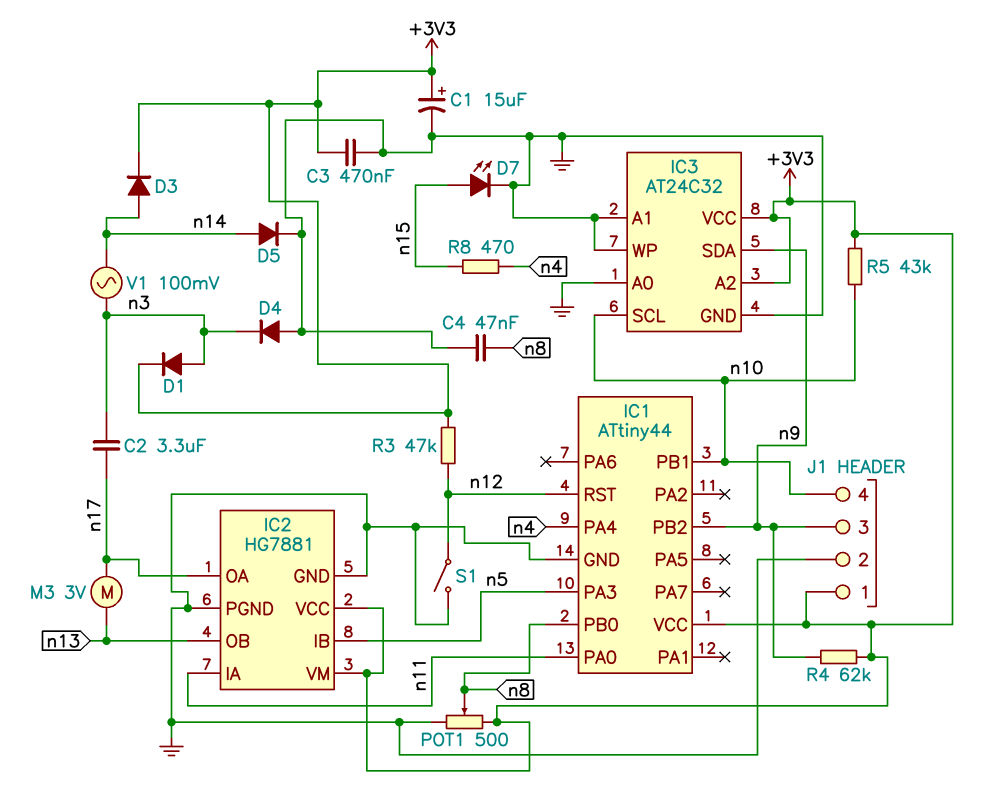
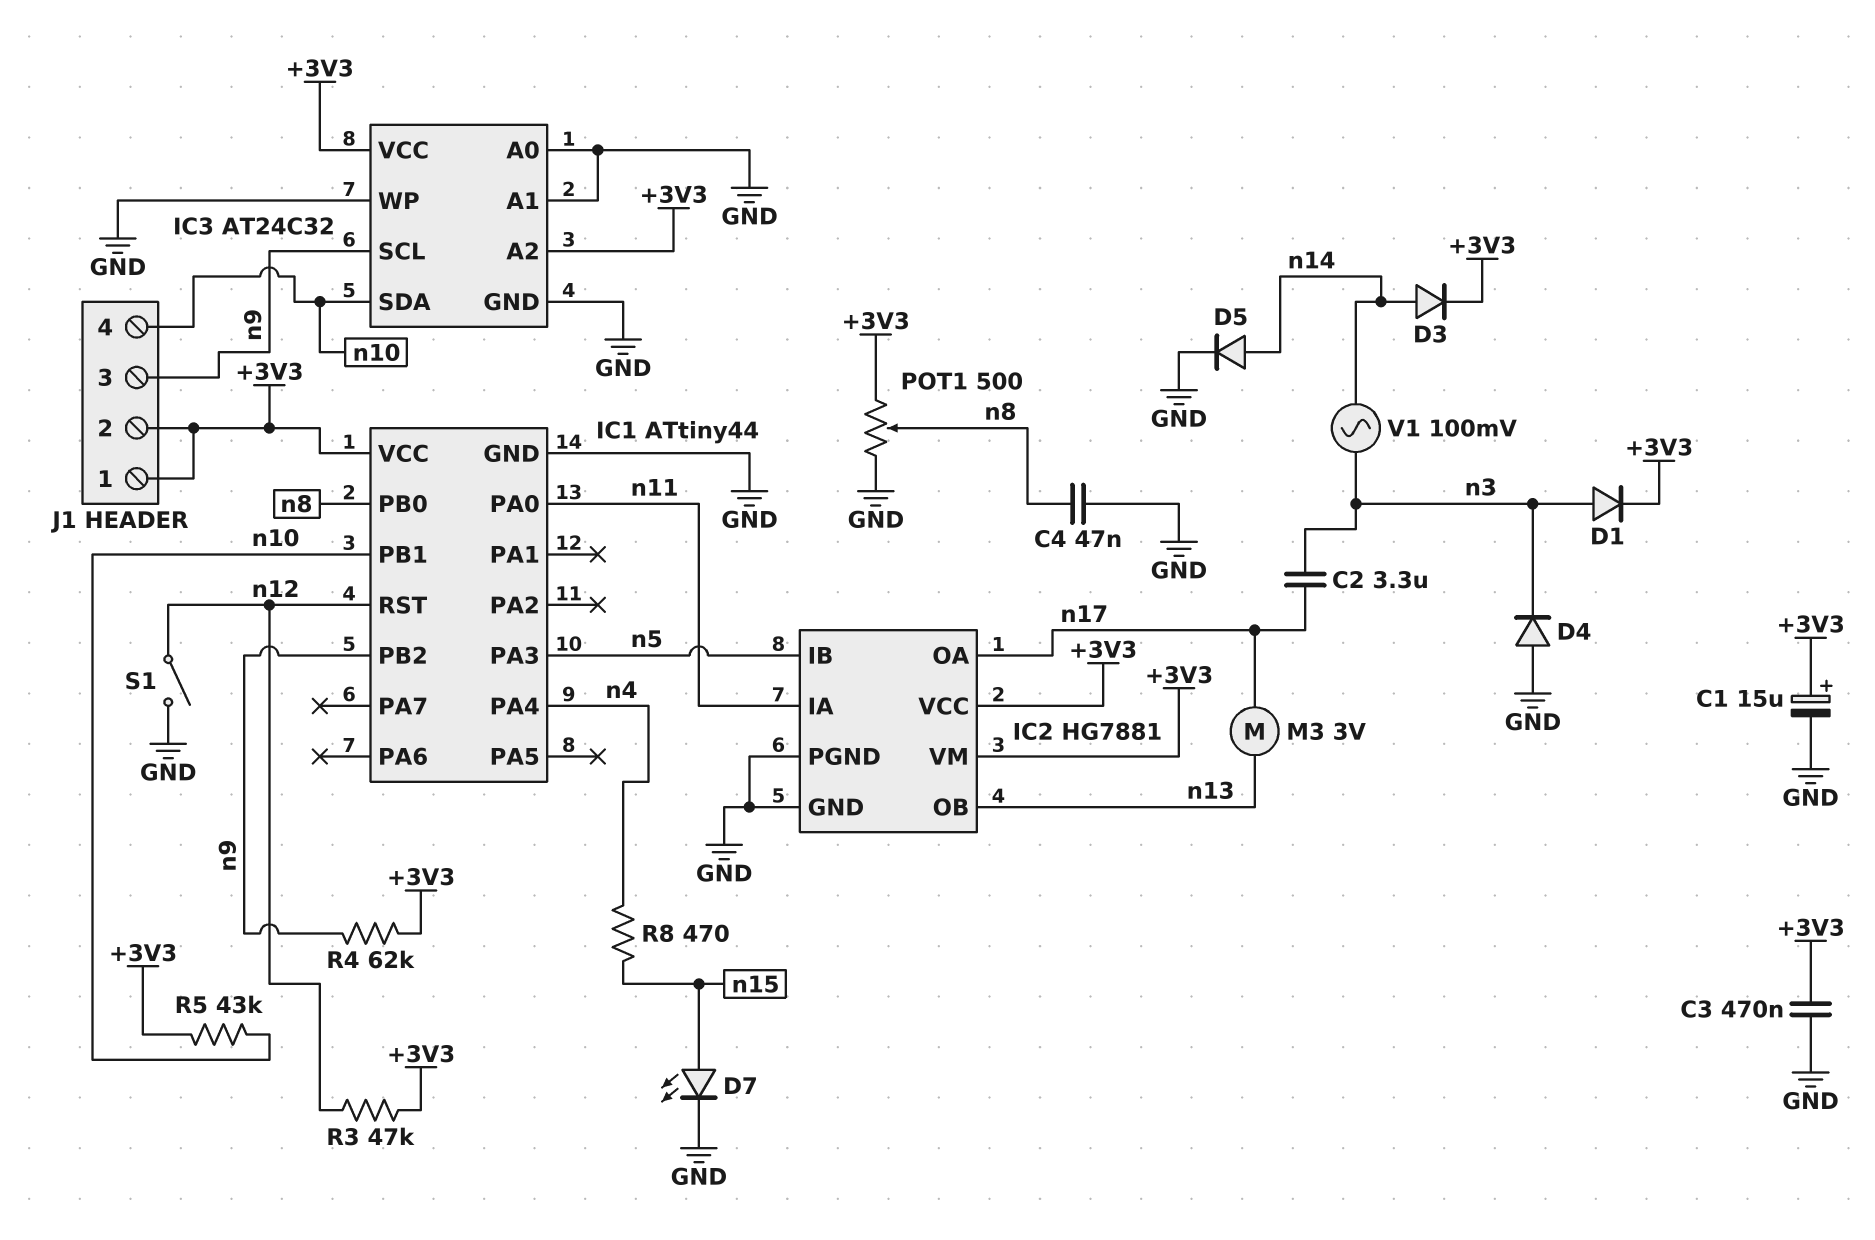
IC3 pin SCL: n10 -> n9
IC3 pin SDA: n9 -> n10
J1 pin 2: GND -> +3V3

